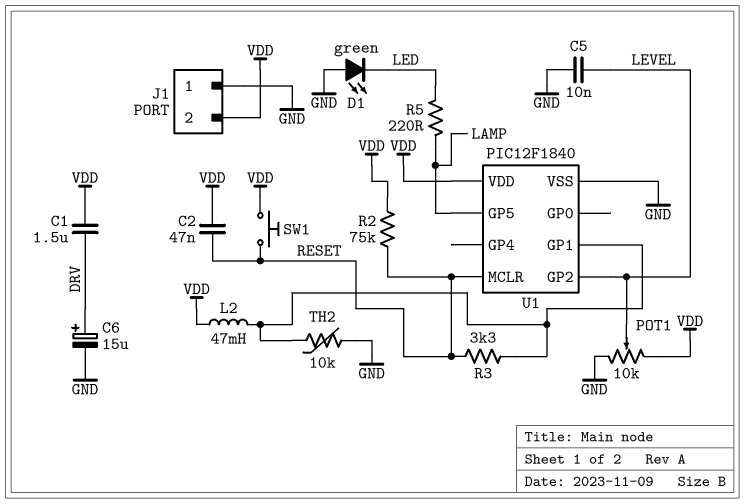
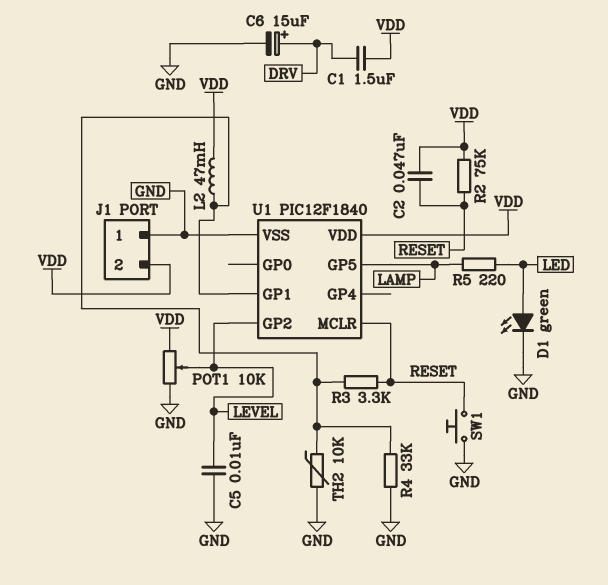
D1: LED green (A GND, K LED) -> LED green (A LED, K GND)
R4: none -> 33k (GND, U1/GP1)
SW1: button (RESET, VDD) -> button (GND, RESET)

